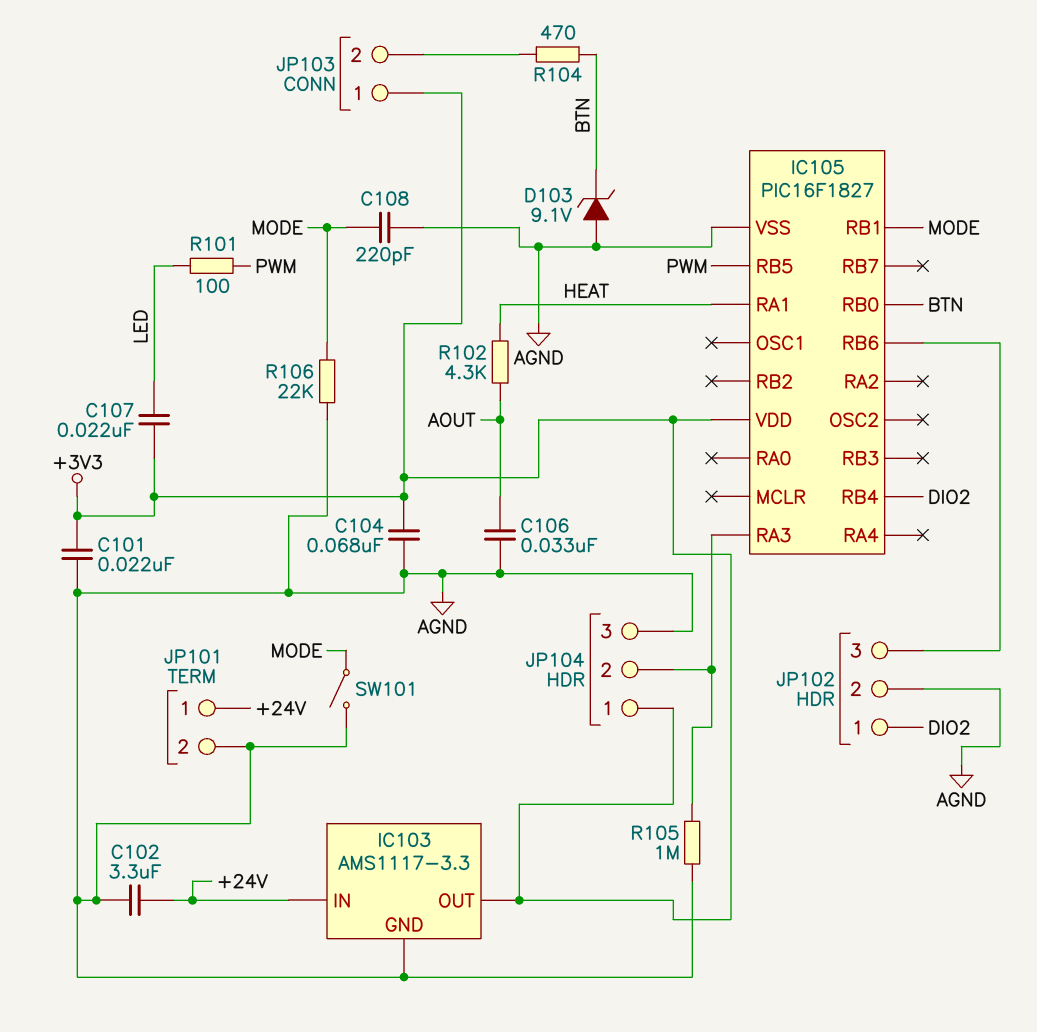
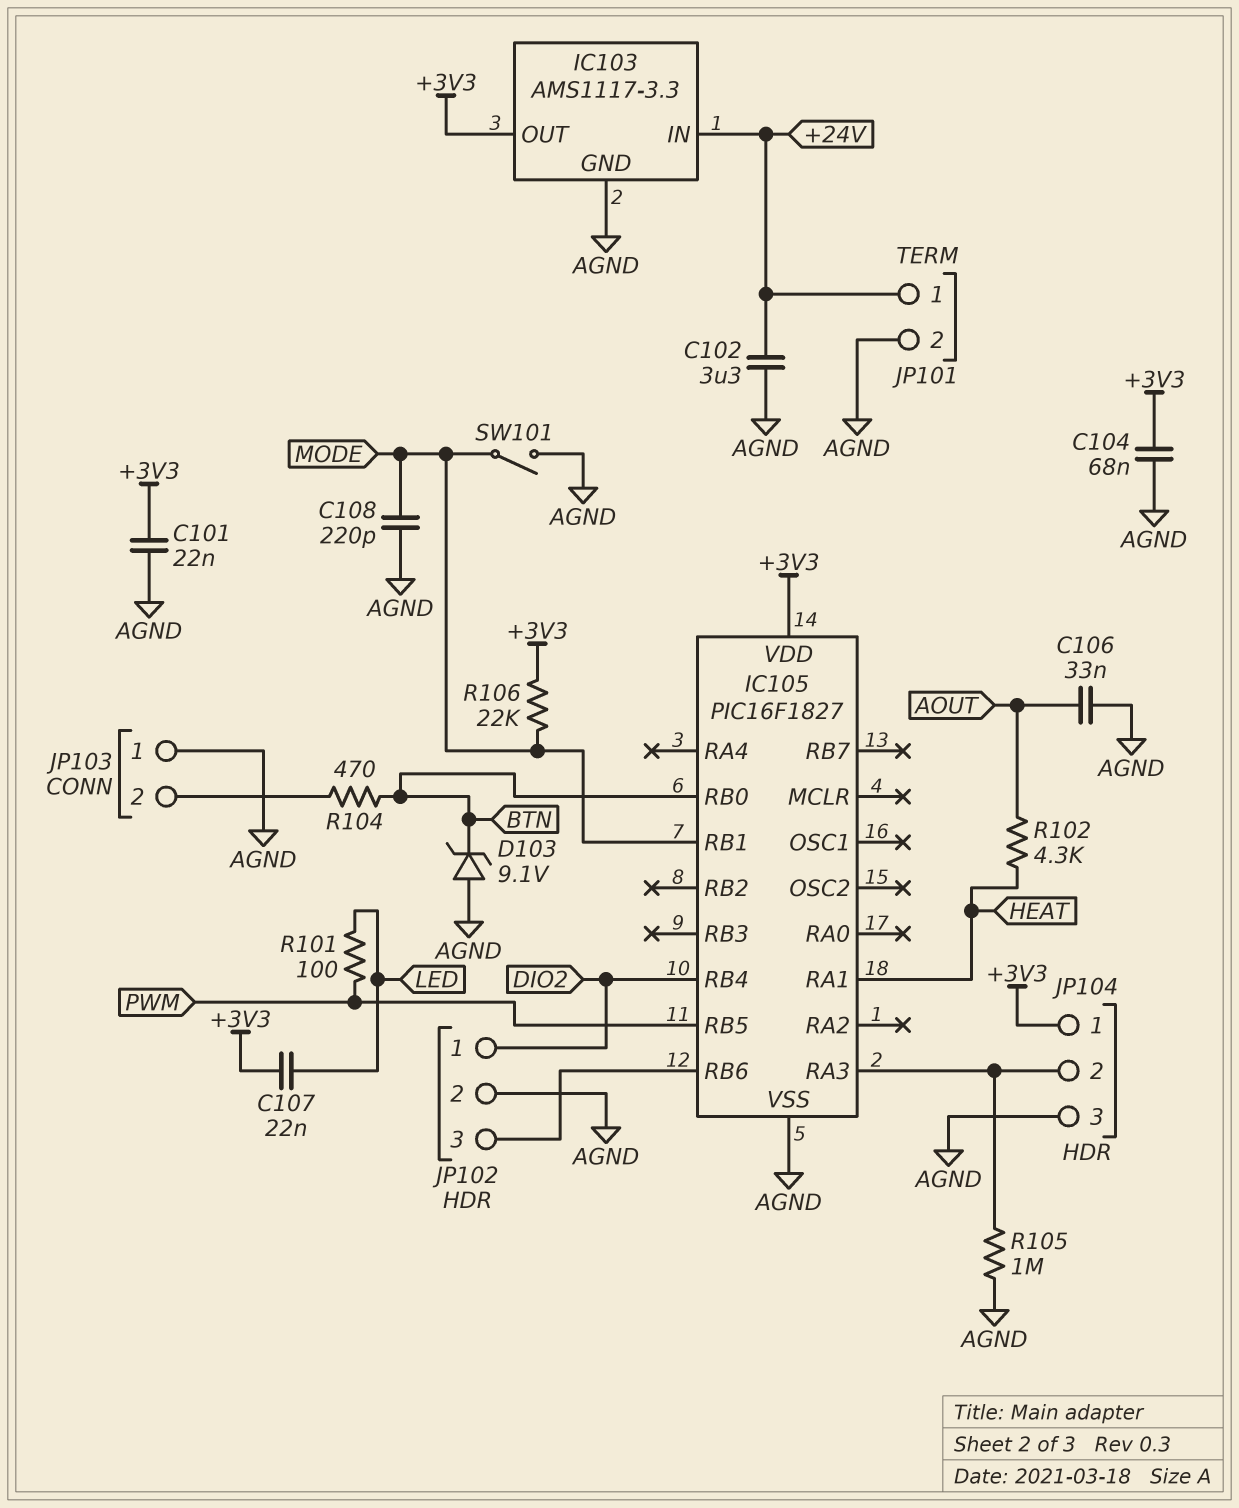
JP103 pin 1: +3V3 -> AGND
R106: 22k (AGND, MODE) -> 22k (+3V3, MODE)

